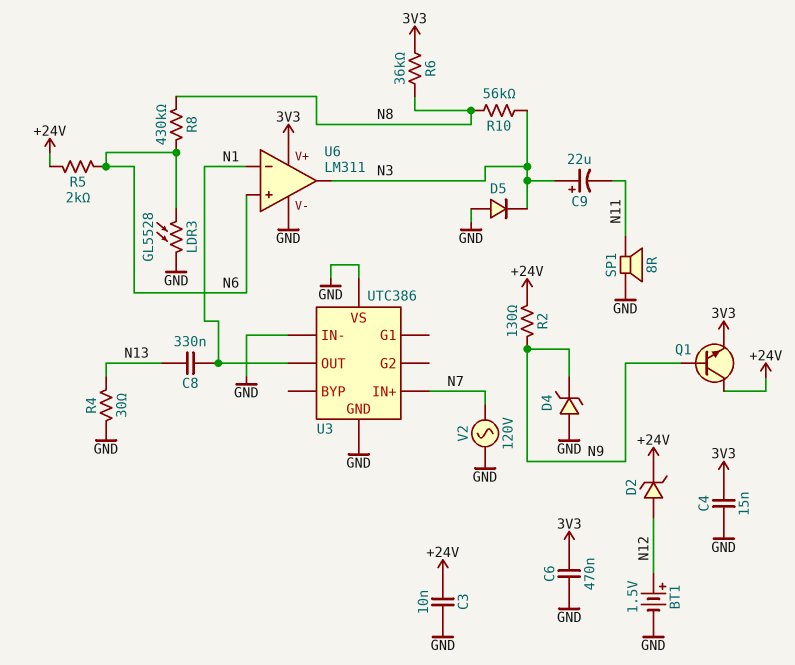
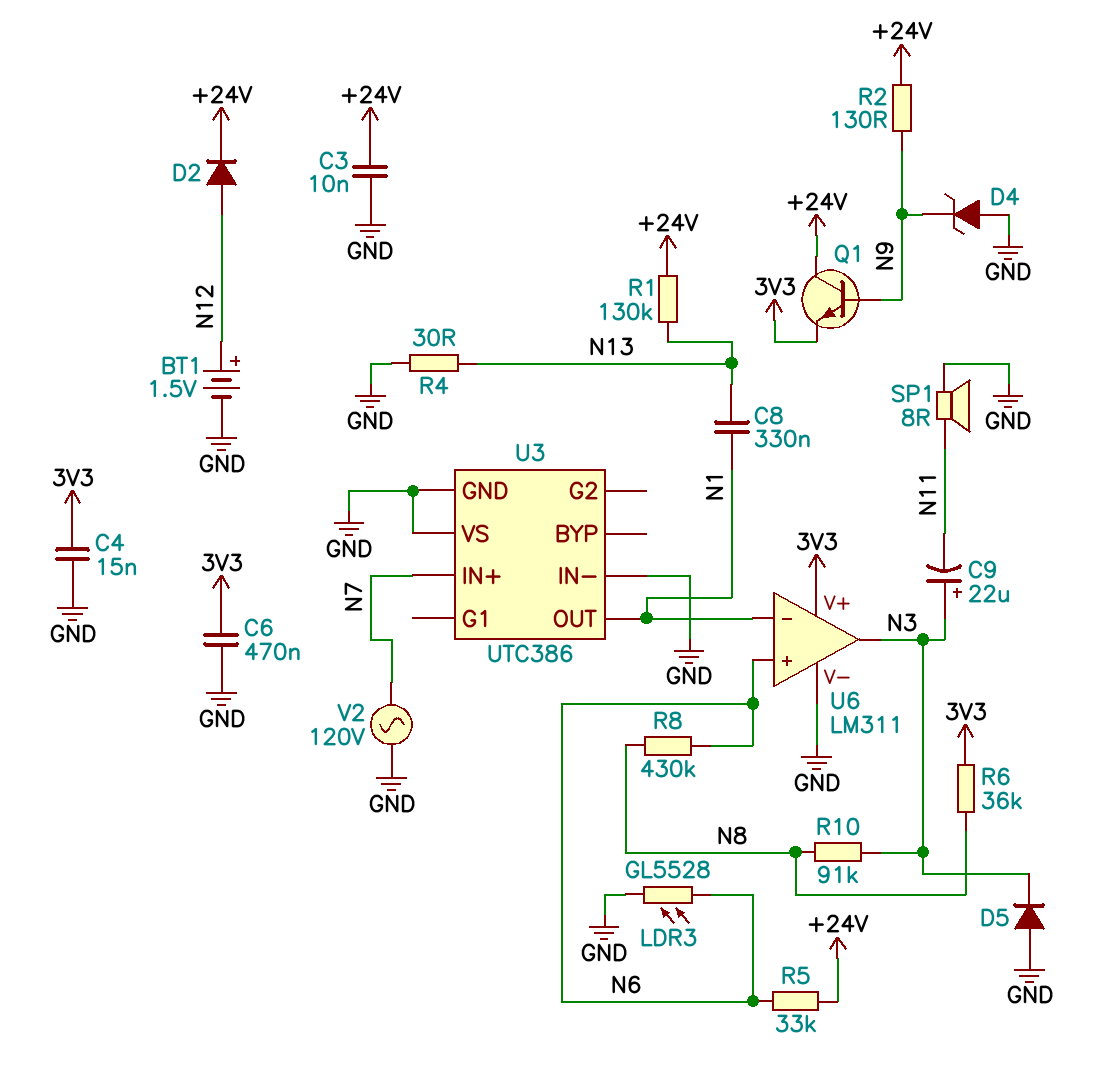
D2: zener (A N12, K +24V) -> diode (A N12, K +24V)
R1: none -> 130k (+24V, N13)
R5: 2k (+24V, N6) -> 33k (+24V, N6)
R10: 56k (N3, N8) -> 91k (N3, N8)

